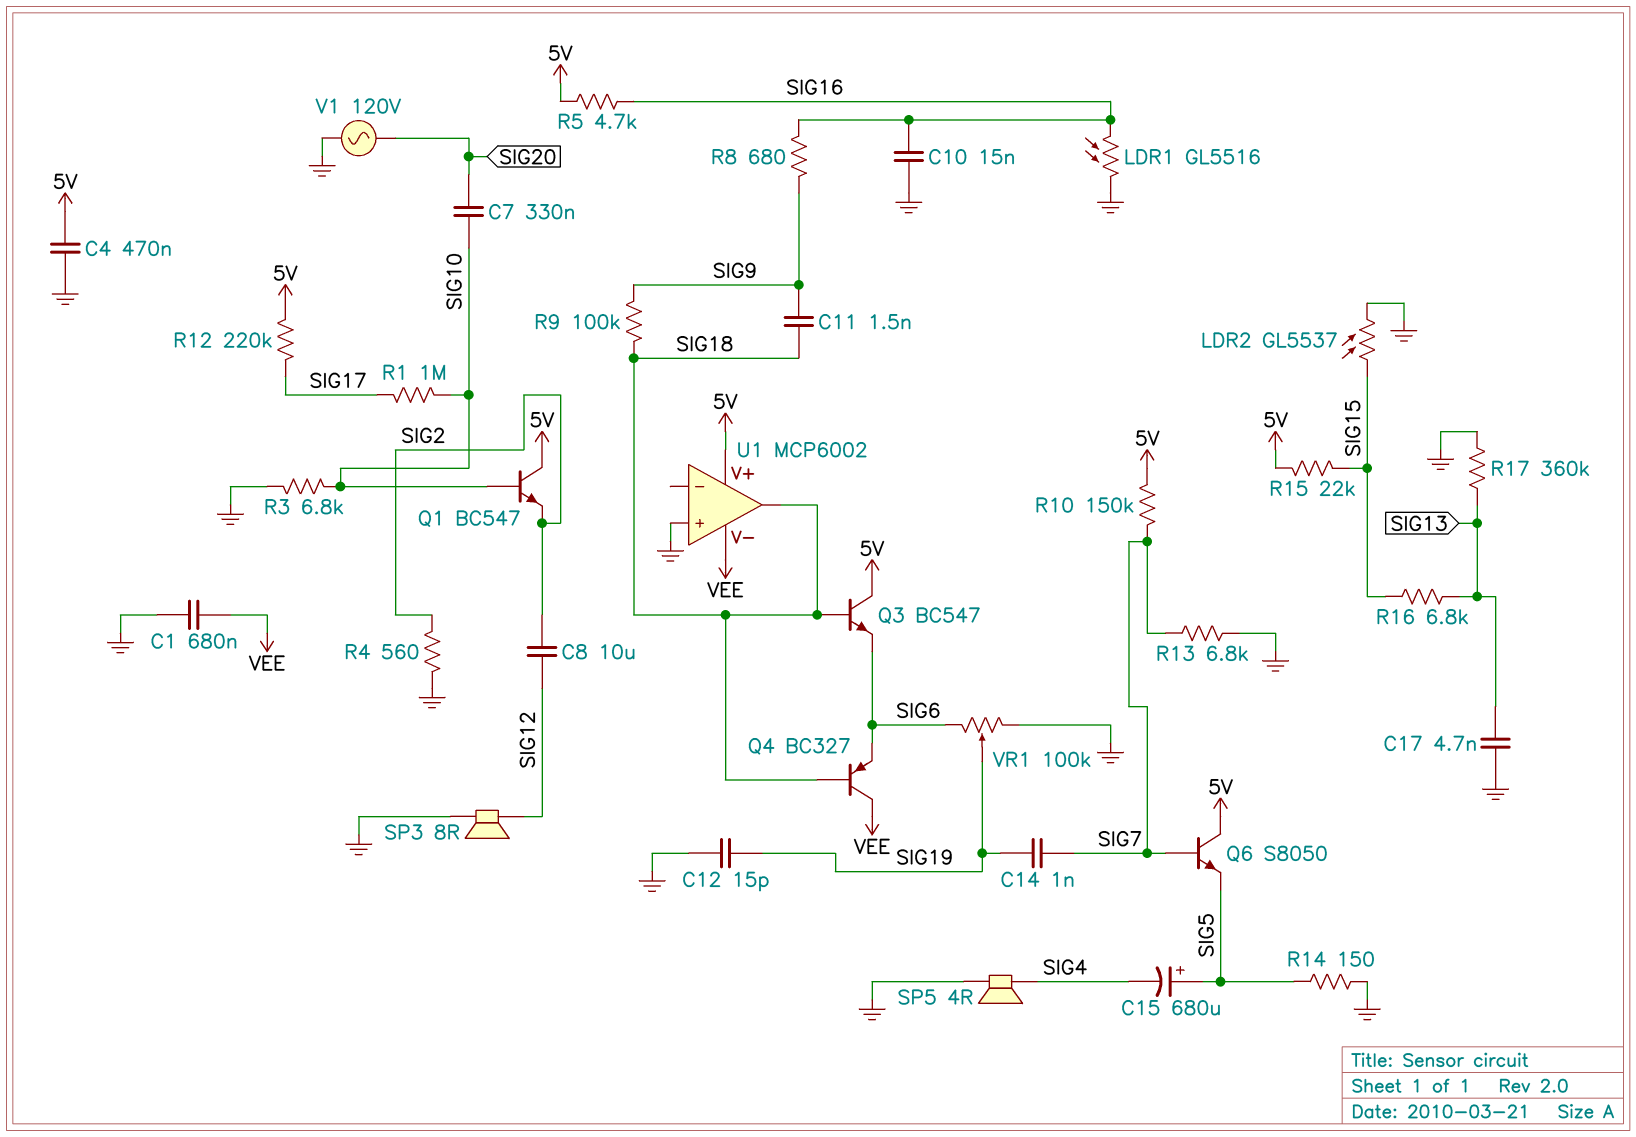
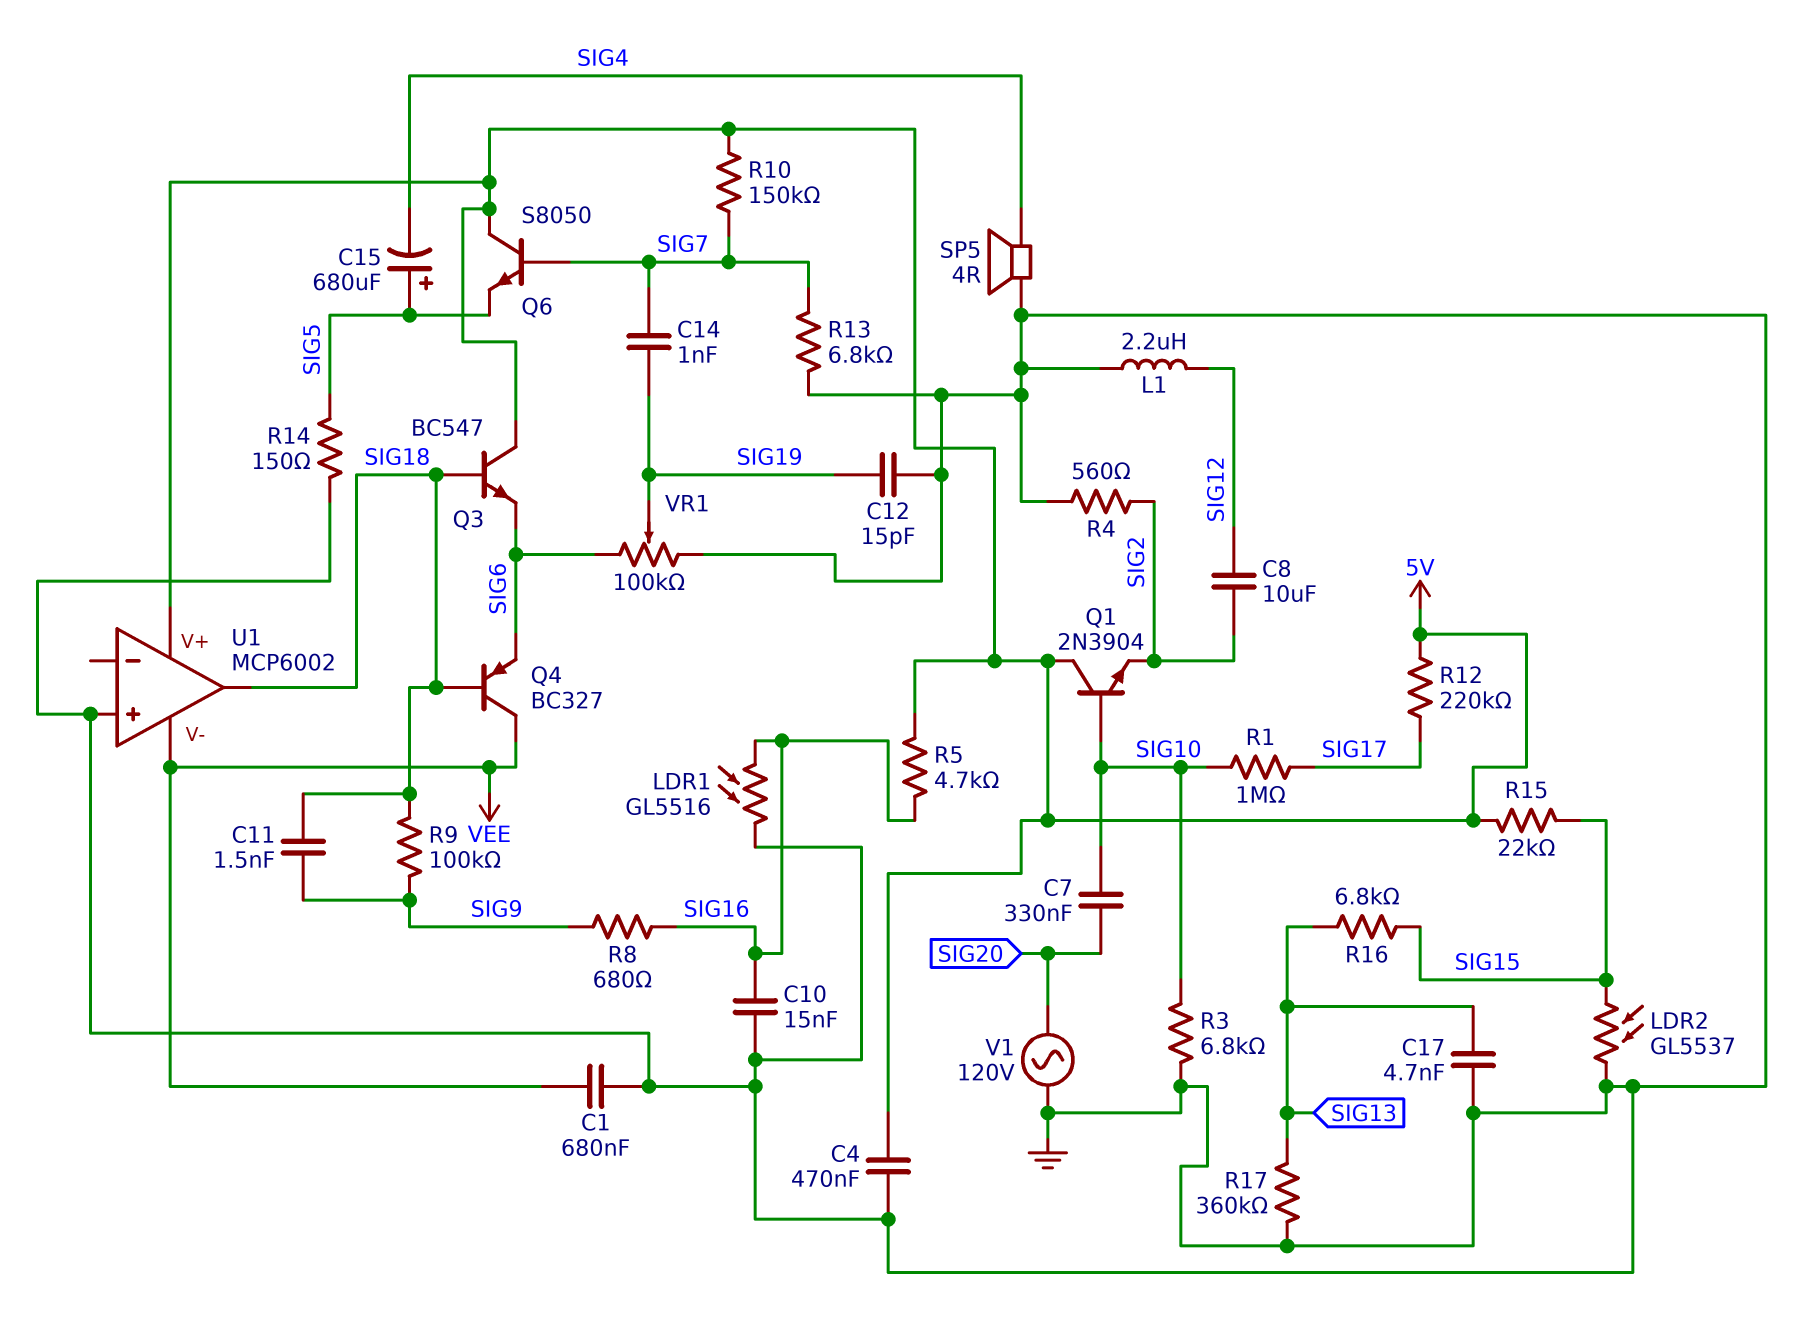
L1: none -> 2.2uH (GND, SIG12)
Q1: NPN BC547 (B SIG10, C 5V, E SIG2) -> NPN 2N3904 (B SIG10, C 5V, E SIG2)
SP3: speaker 8R (GND, SIG12) -> none

